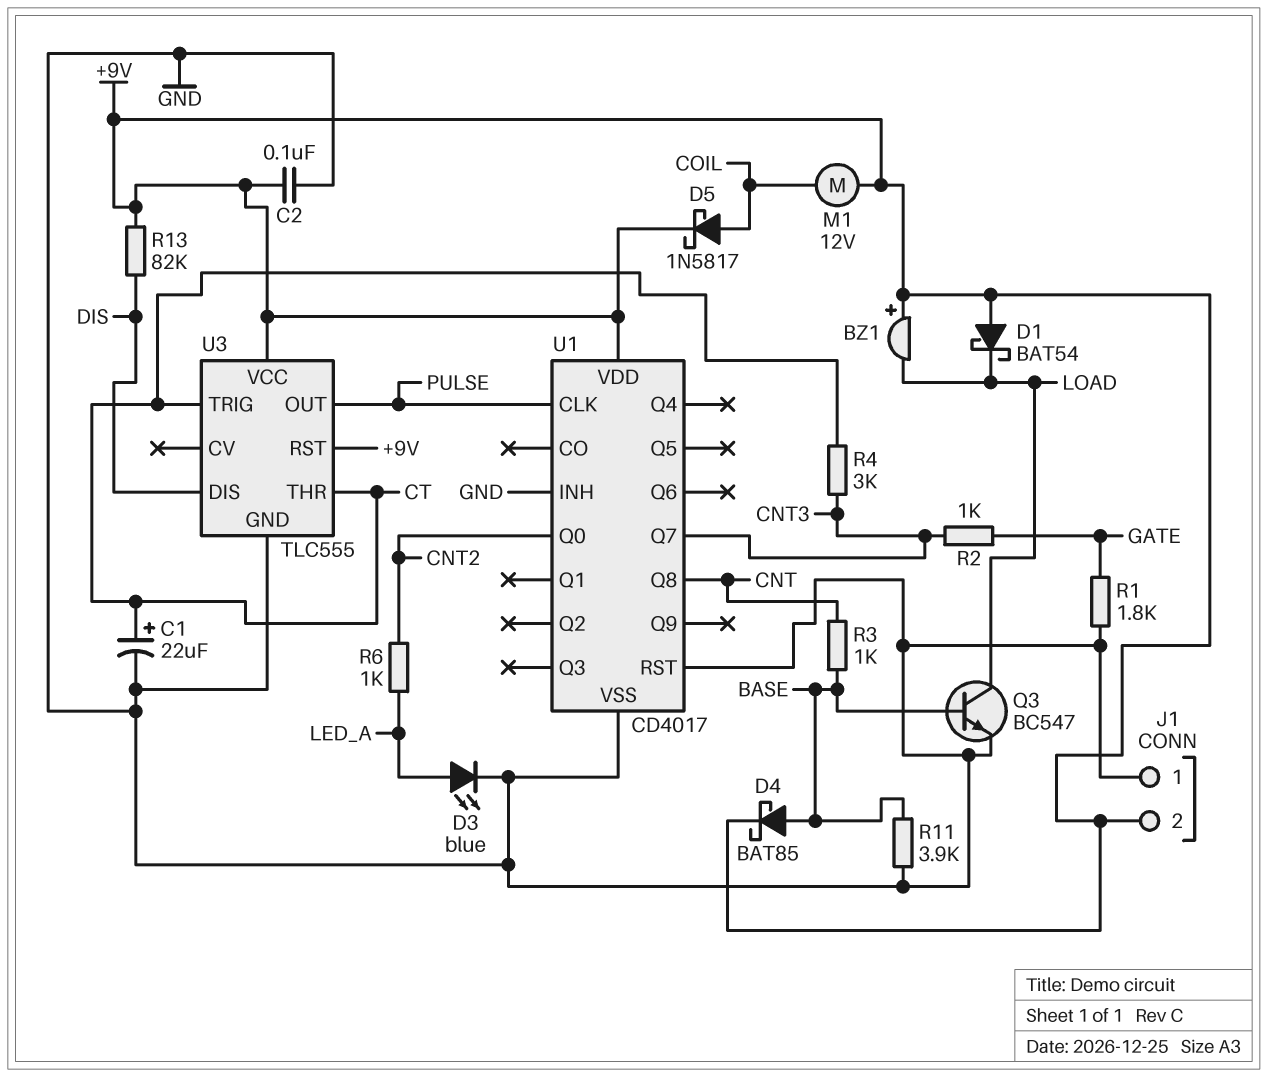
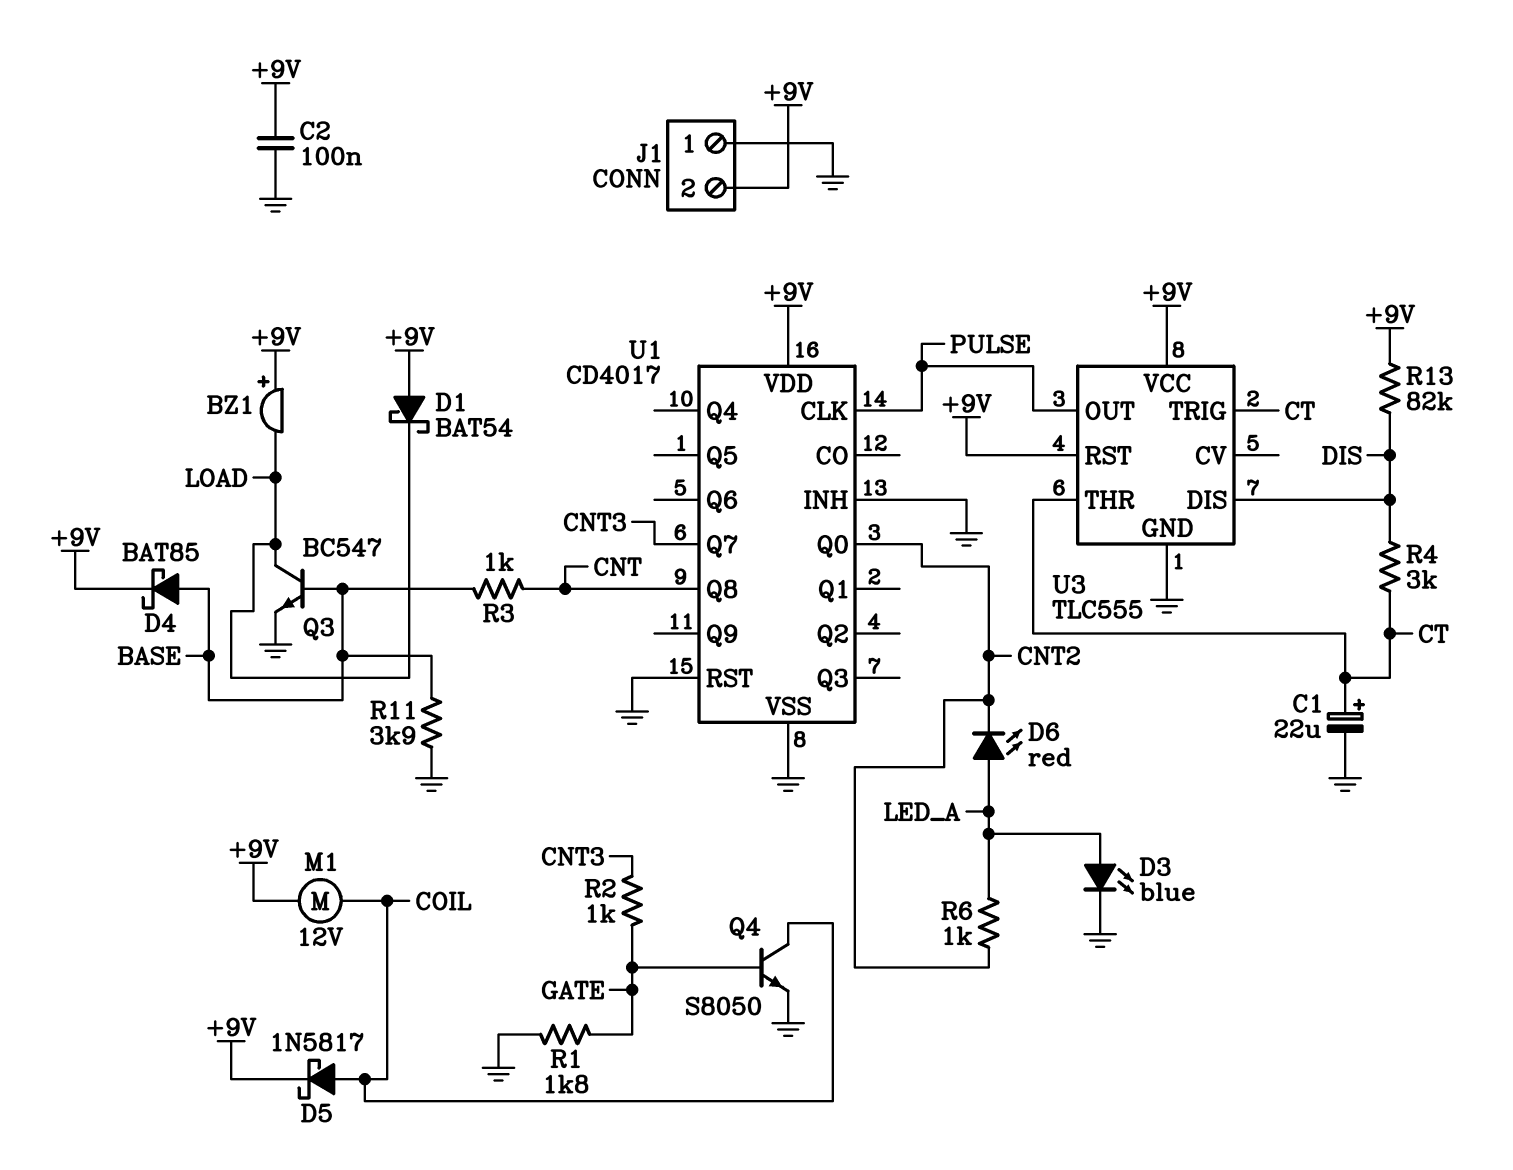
D6: none -> LED red (A LED_A, K CNT2)
Q4: none -> NPN S8050 (B GATE, C COIL, E GND)
R4: 3k (CNT3, CT) -> 3k (CT, DIS)

